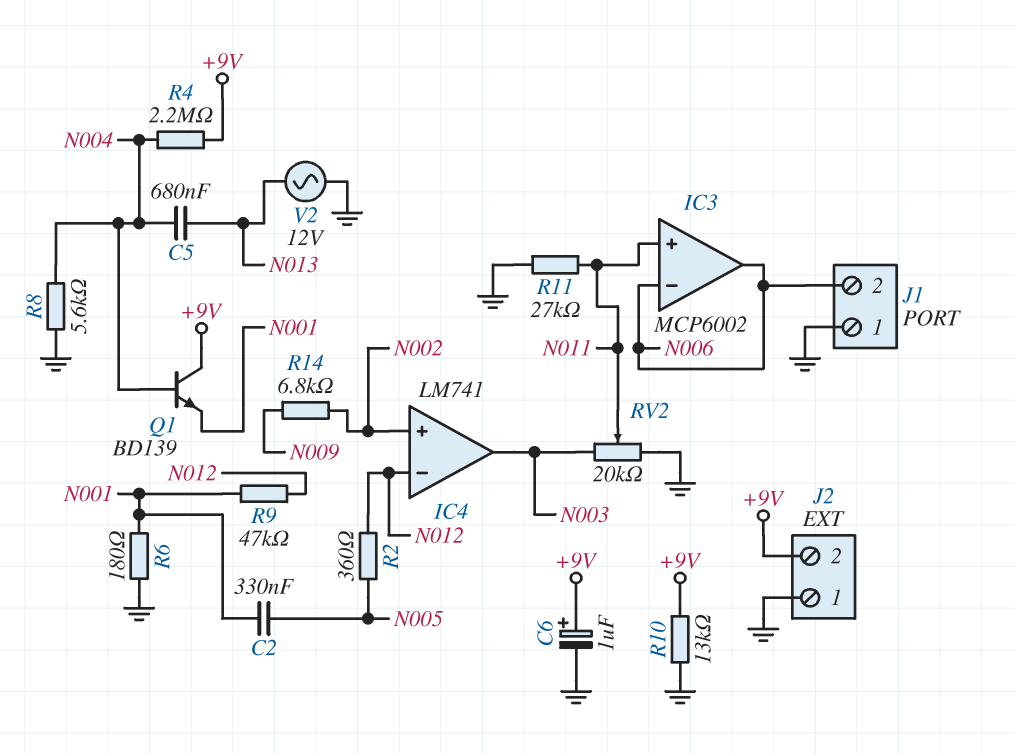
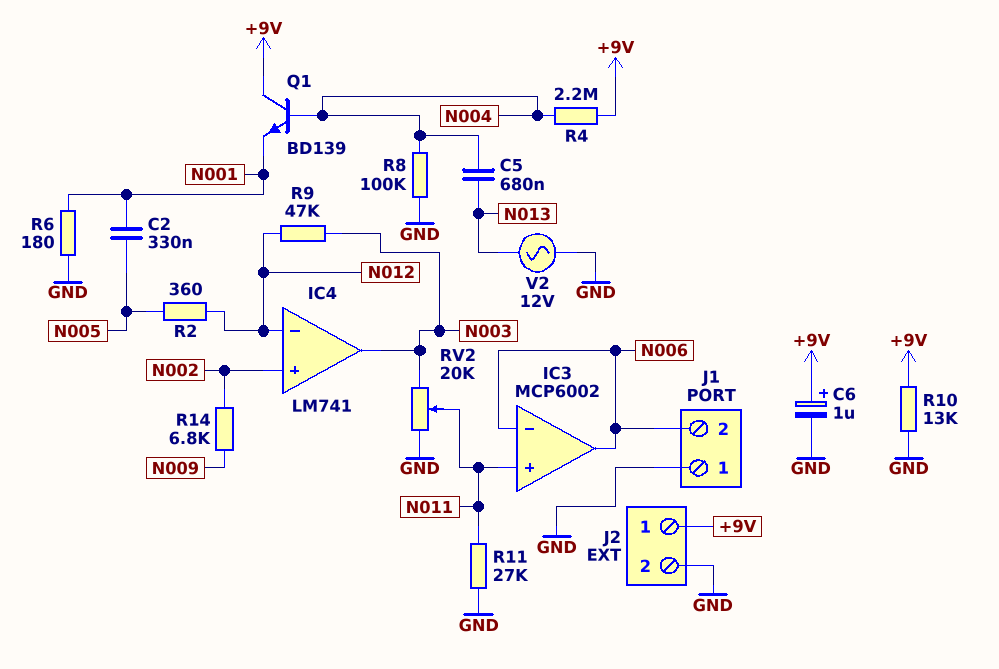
J2 pin 1: GND -> +9V
J2 pin 2: +9V -> GND
R8: 5.6k (GND, N004) -> 100k (GND, N004)
R9: 47k (N001, N012) -> 47k (N003, N012)

